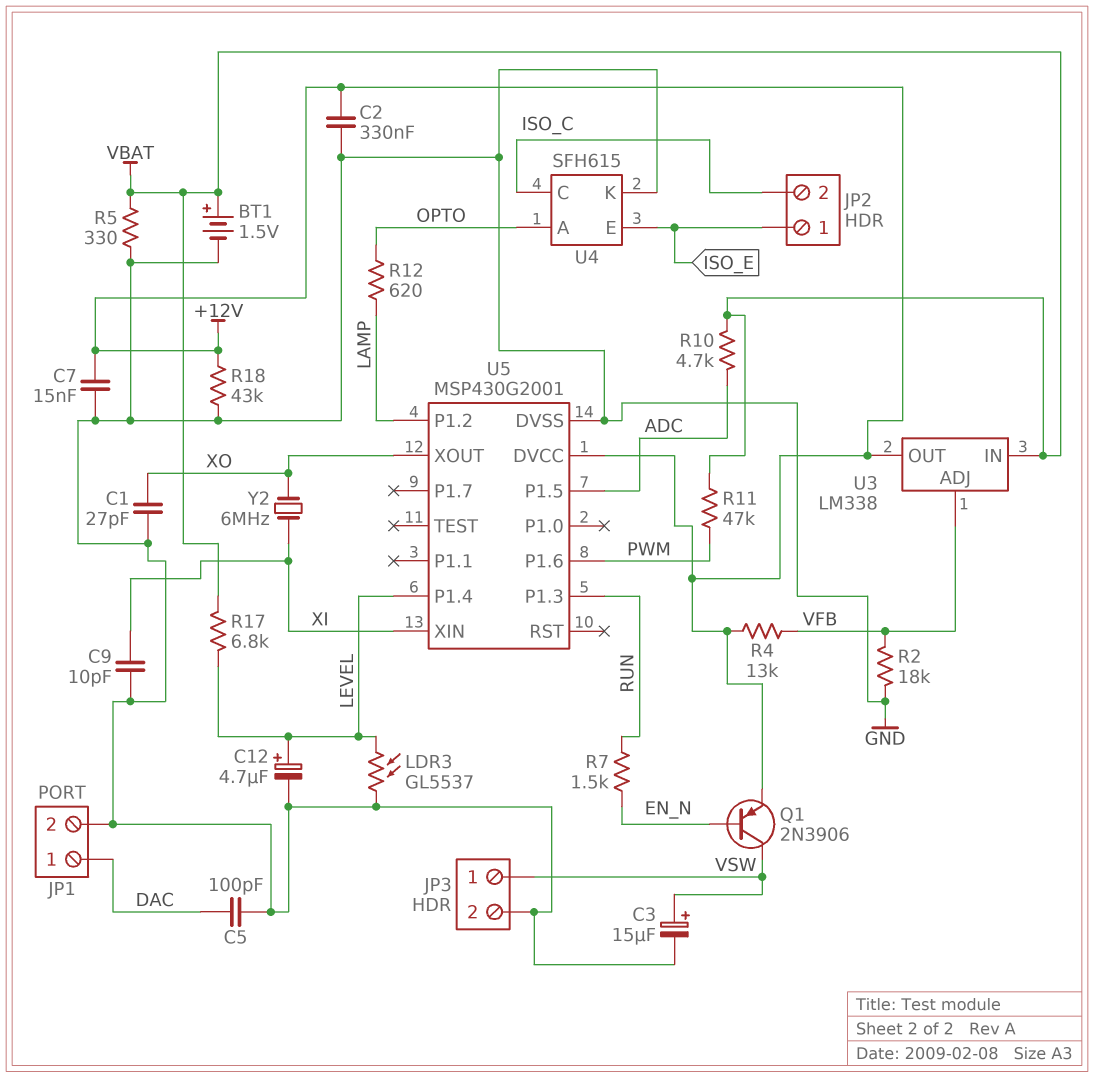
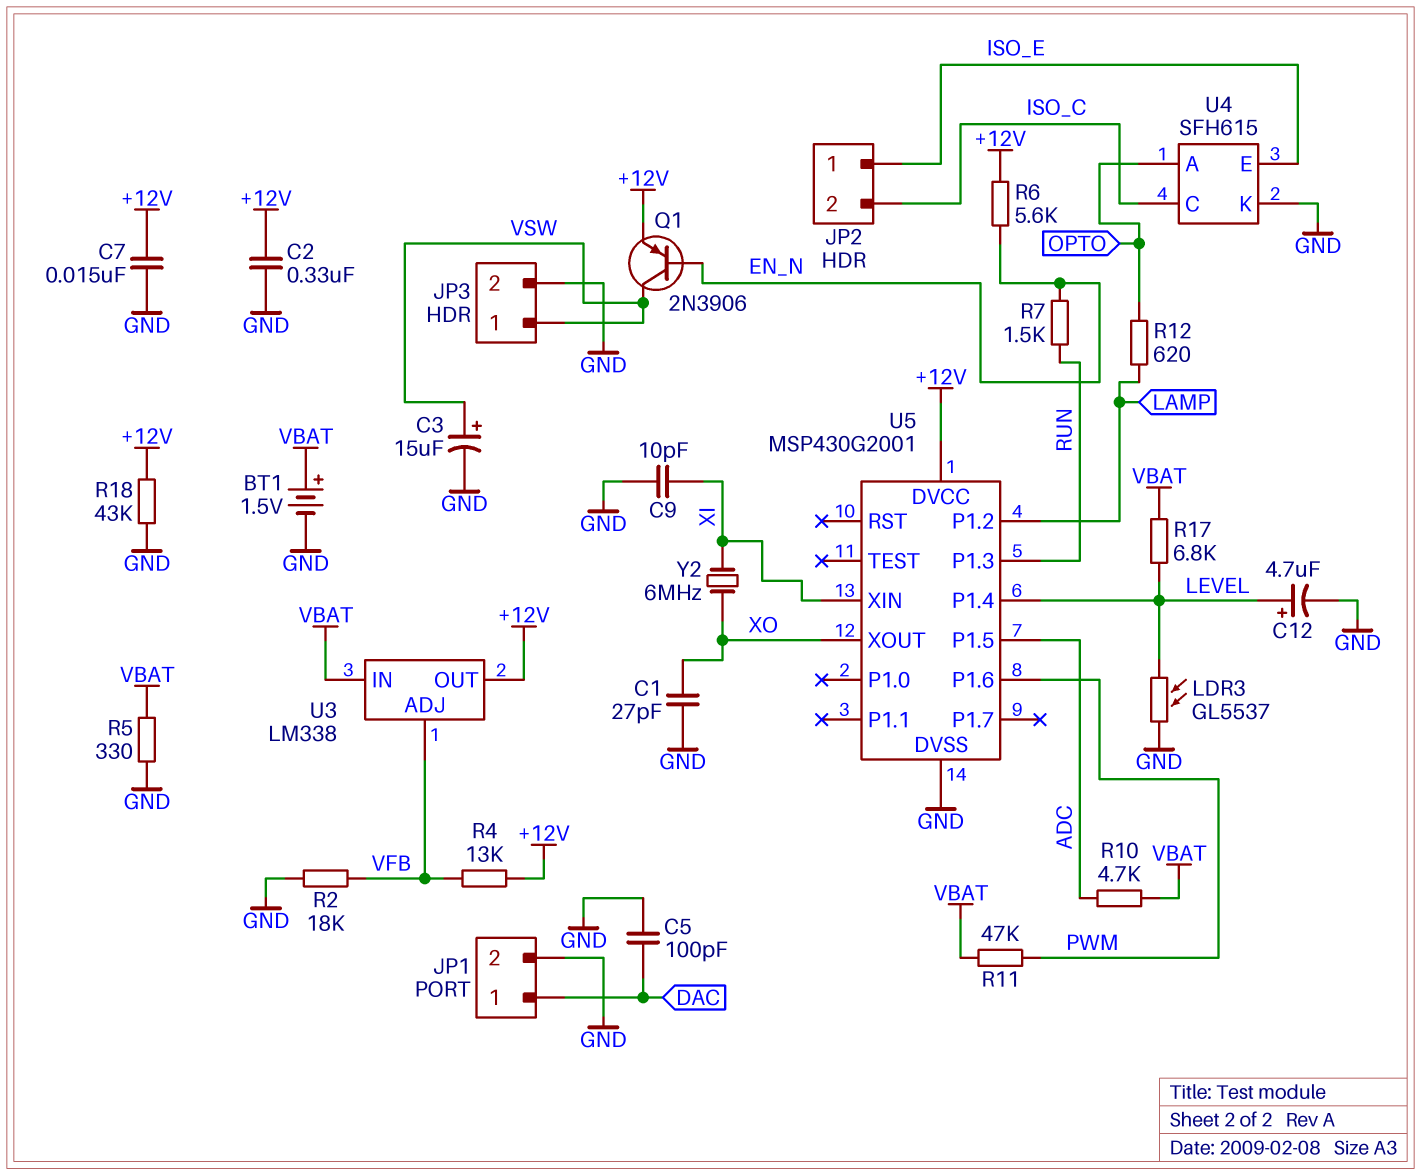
R6: none -> 5.6k (+12V, EN_N)

